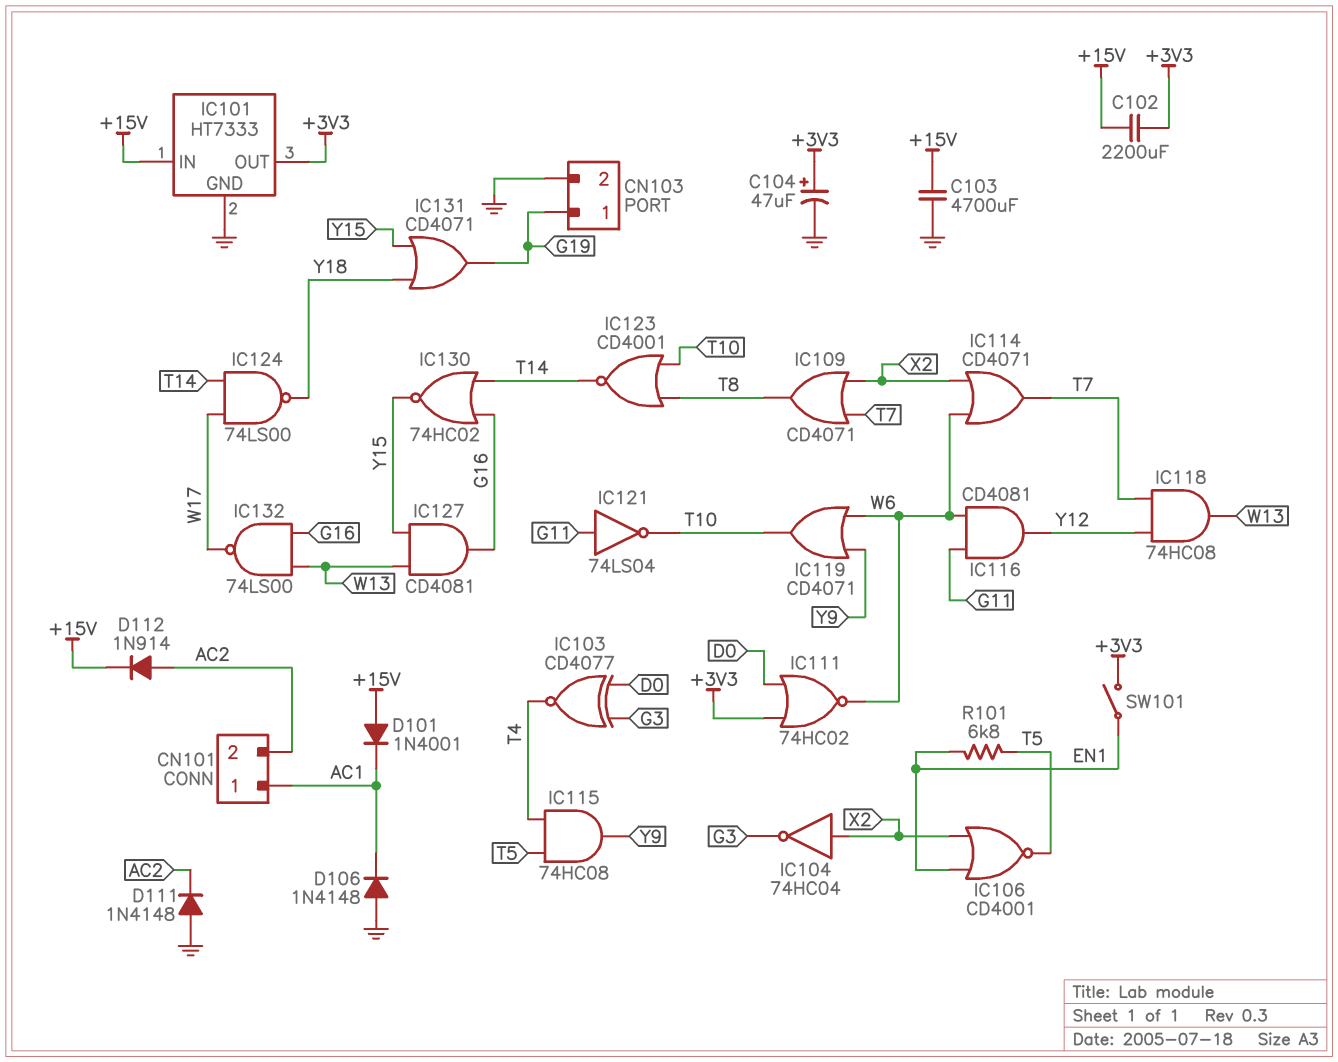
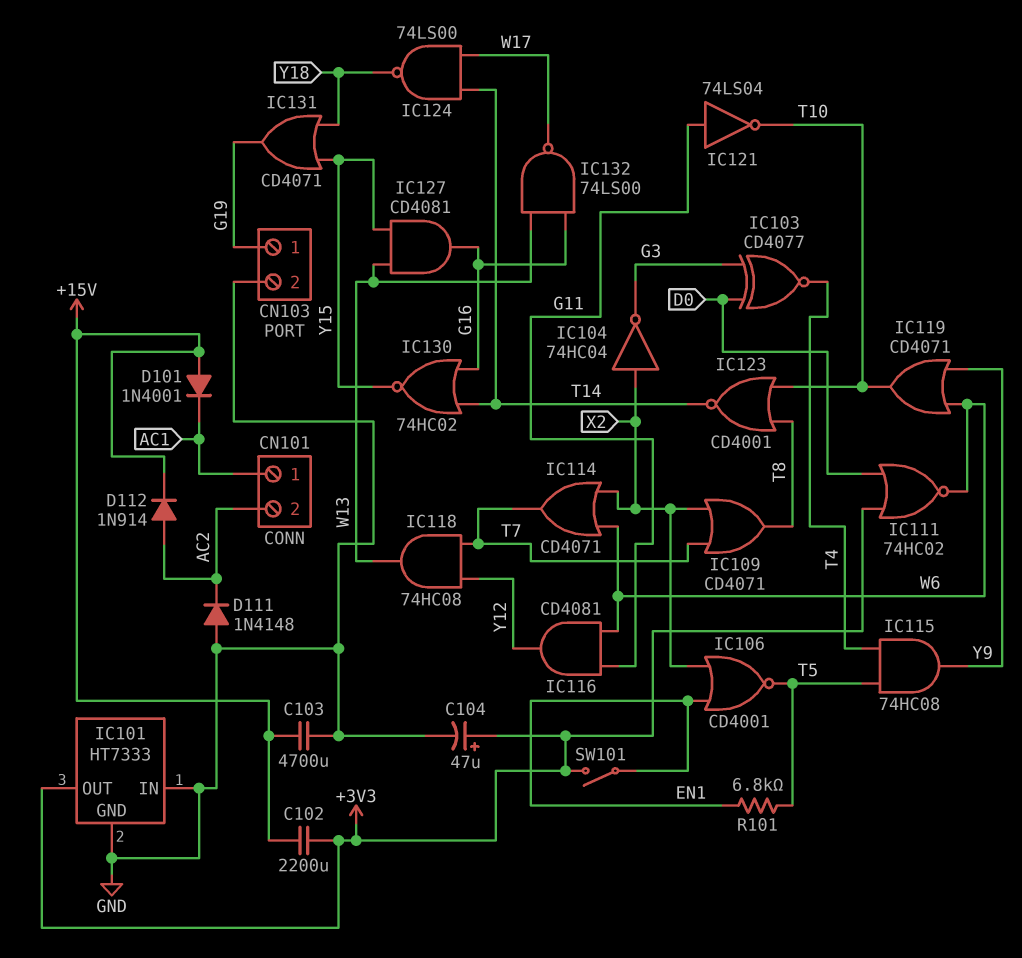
D106: diode 1N4148 (A GND, K AC1) -> none
IC101 pin IN: +15V -> GND

